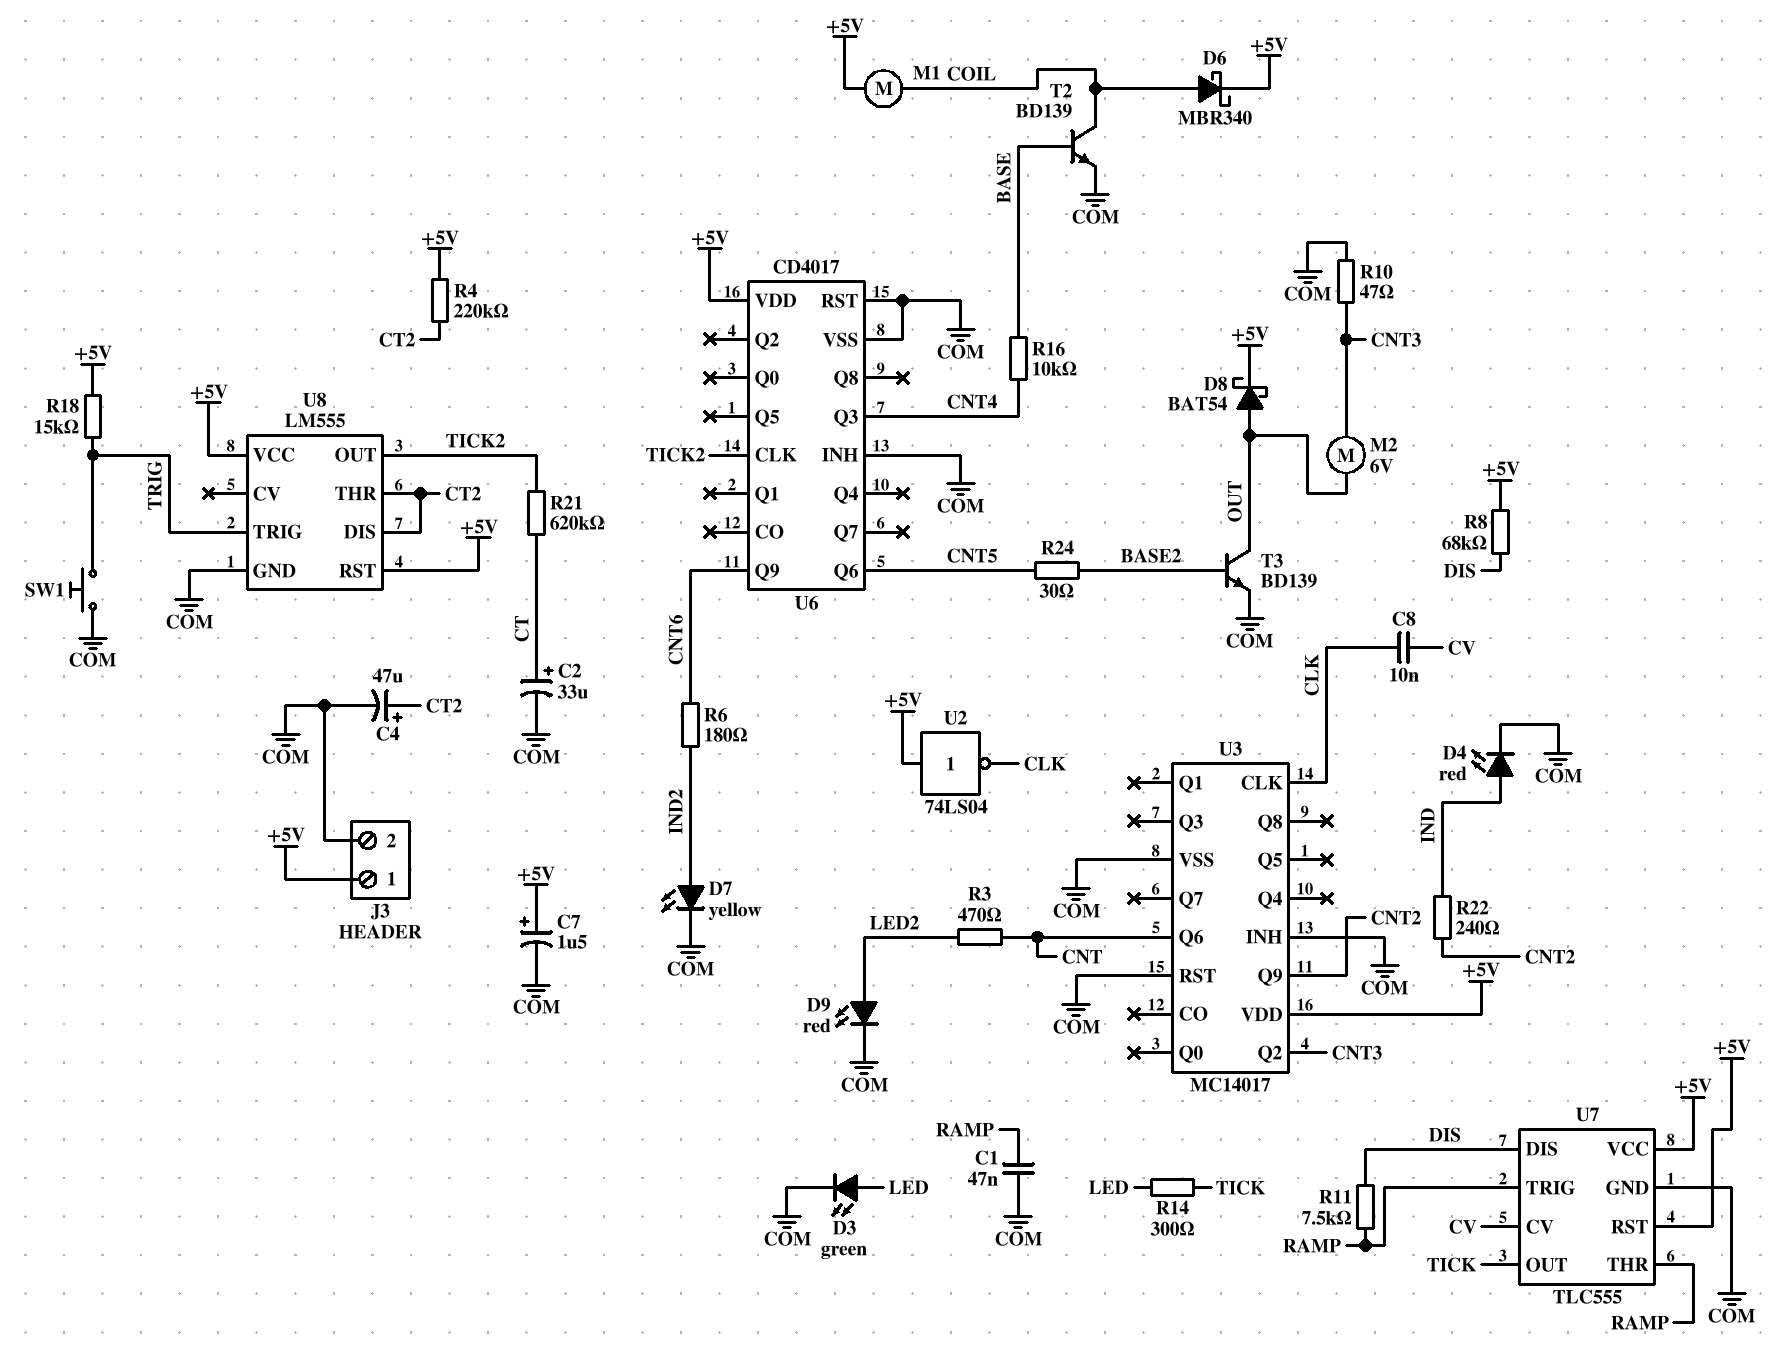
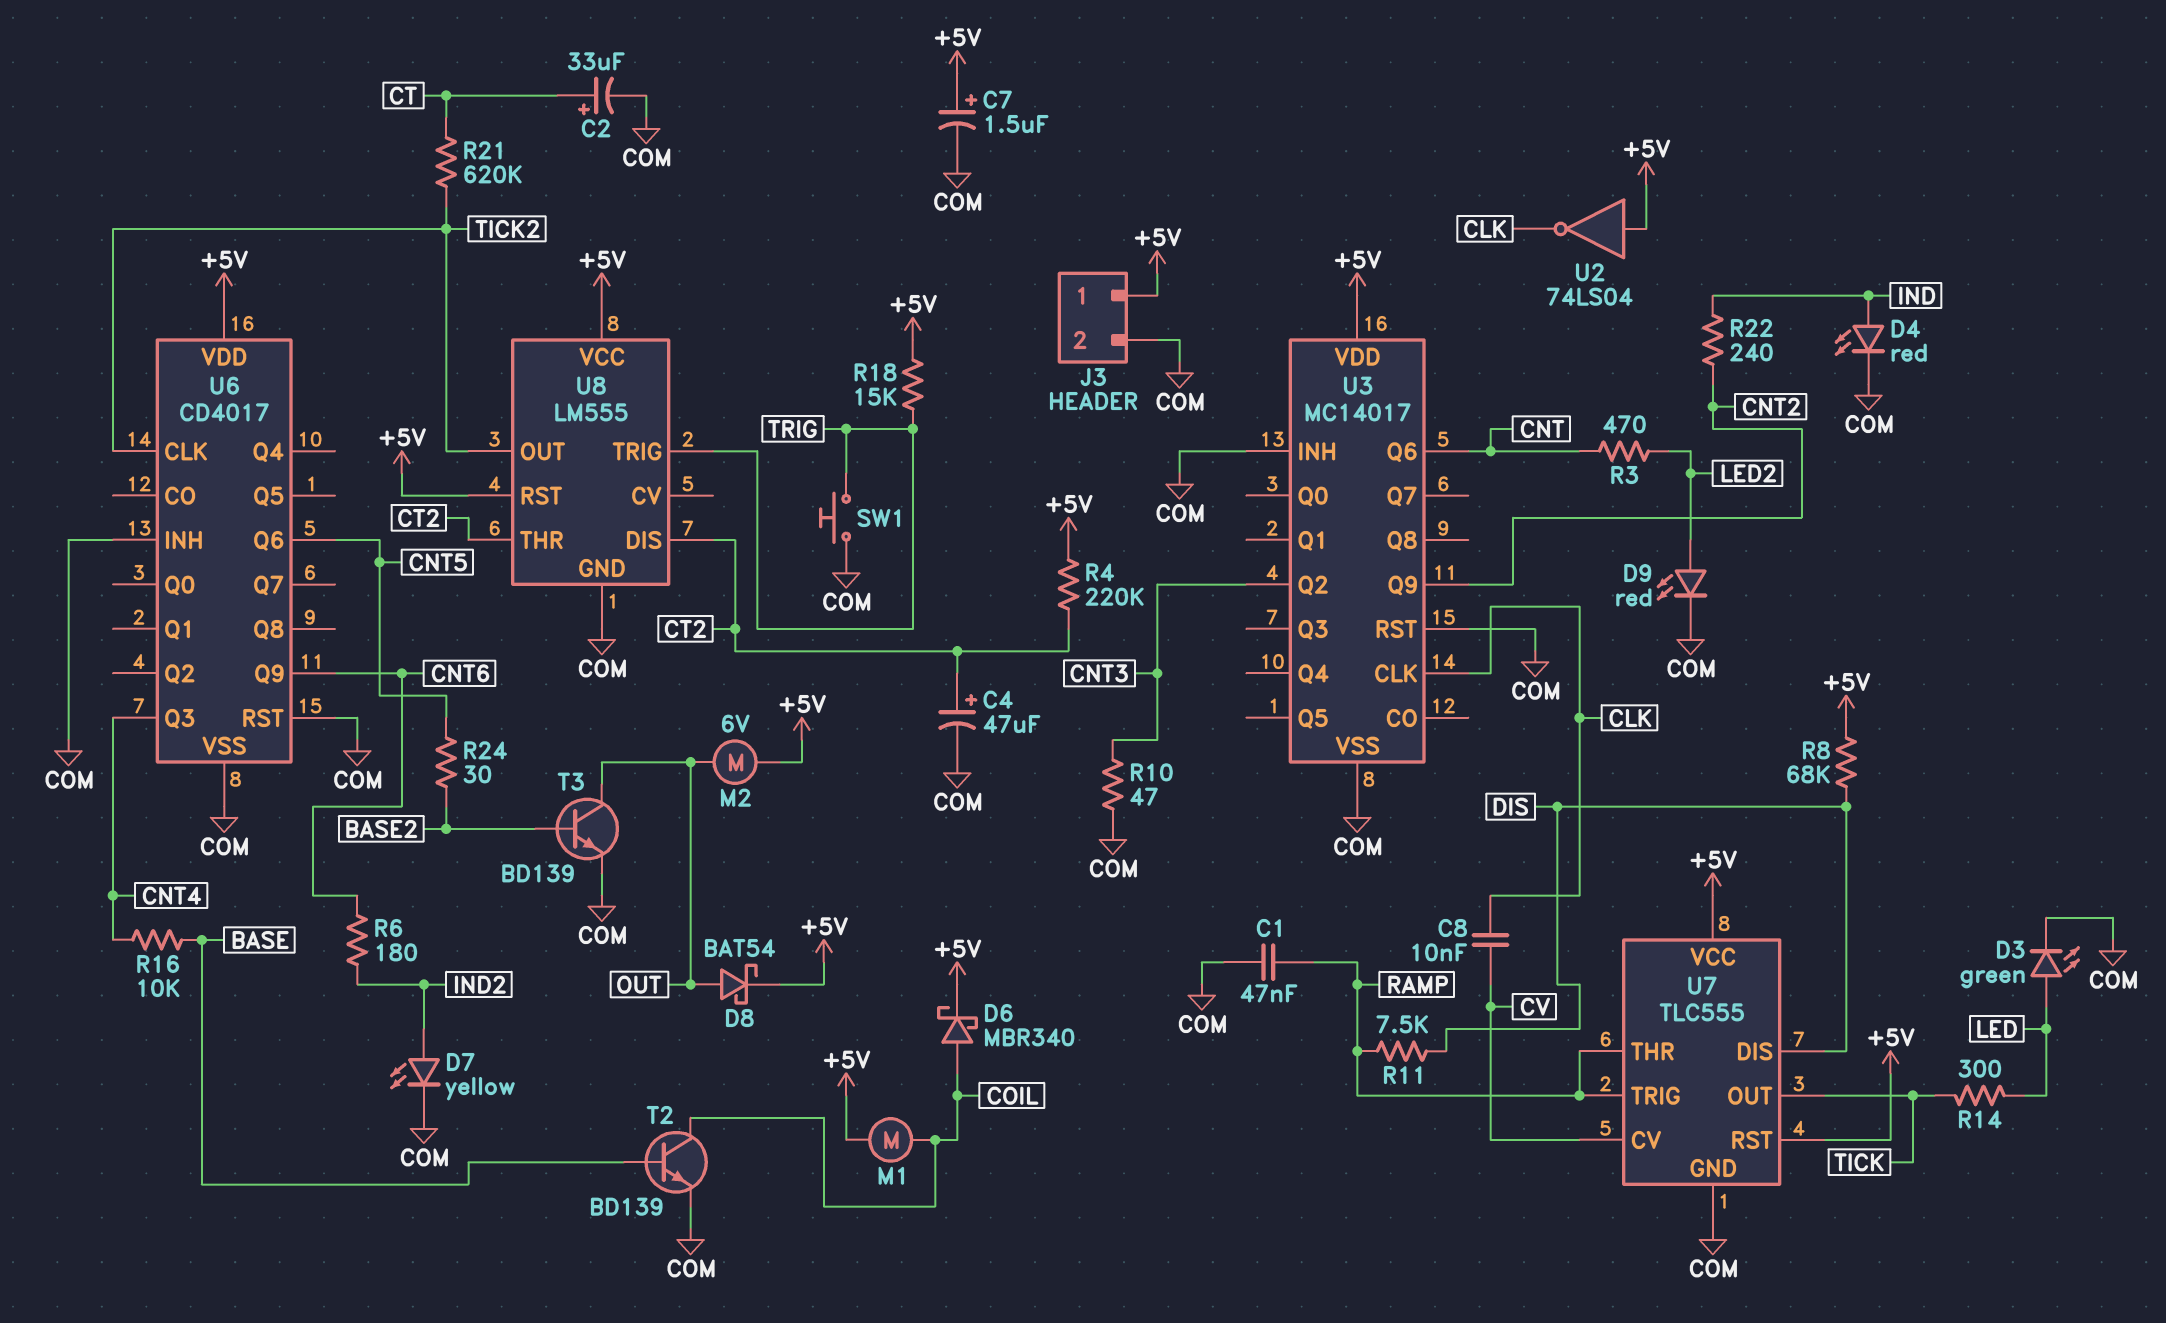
M2: motor 6V (CNT3, OUT) -> motor 6V (+5V, OUT)

